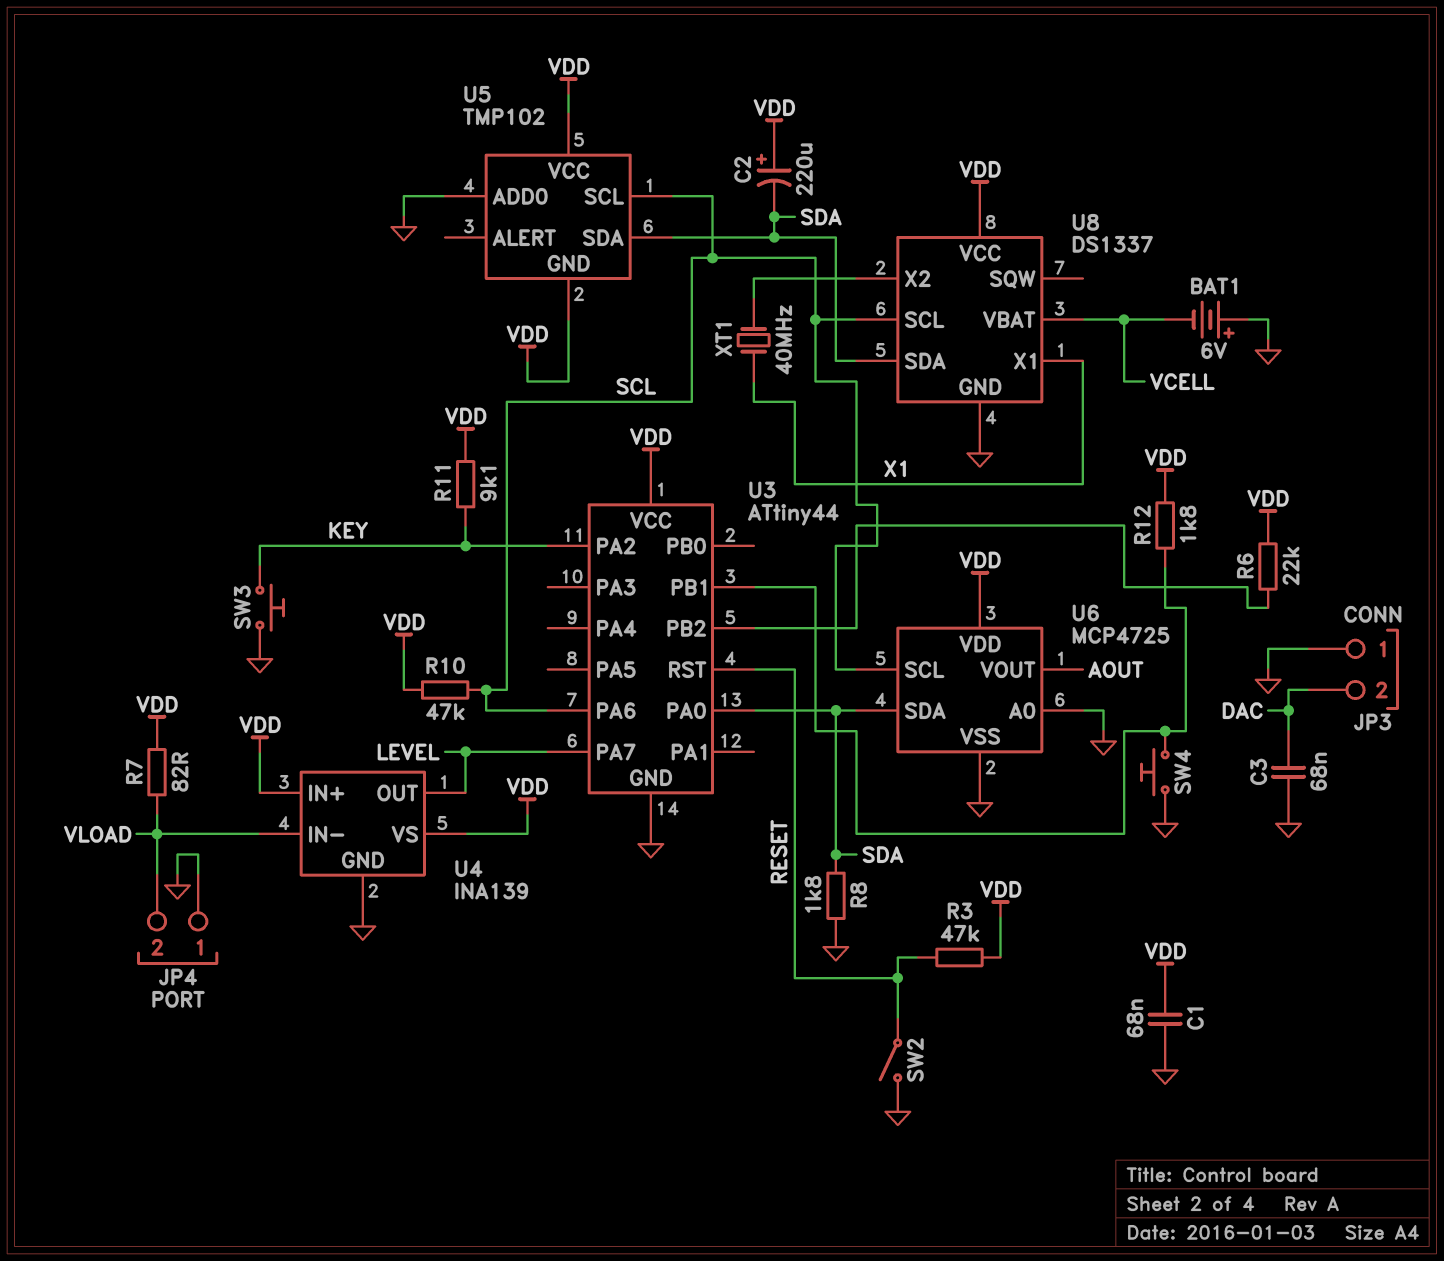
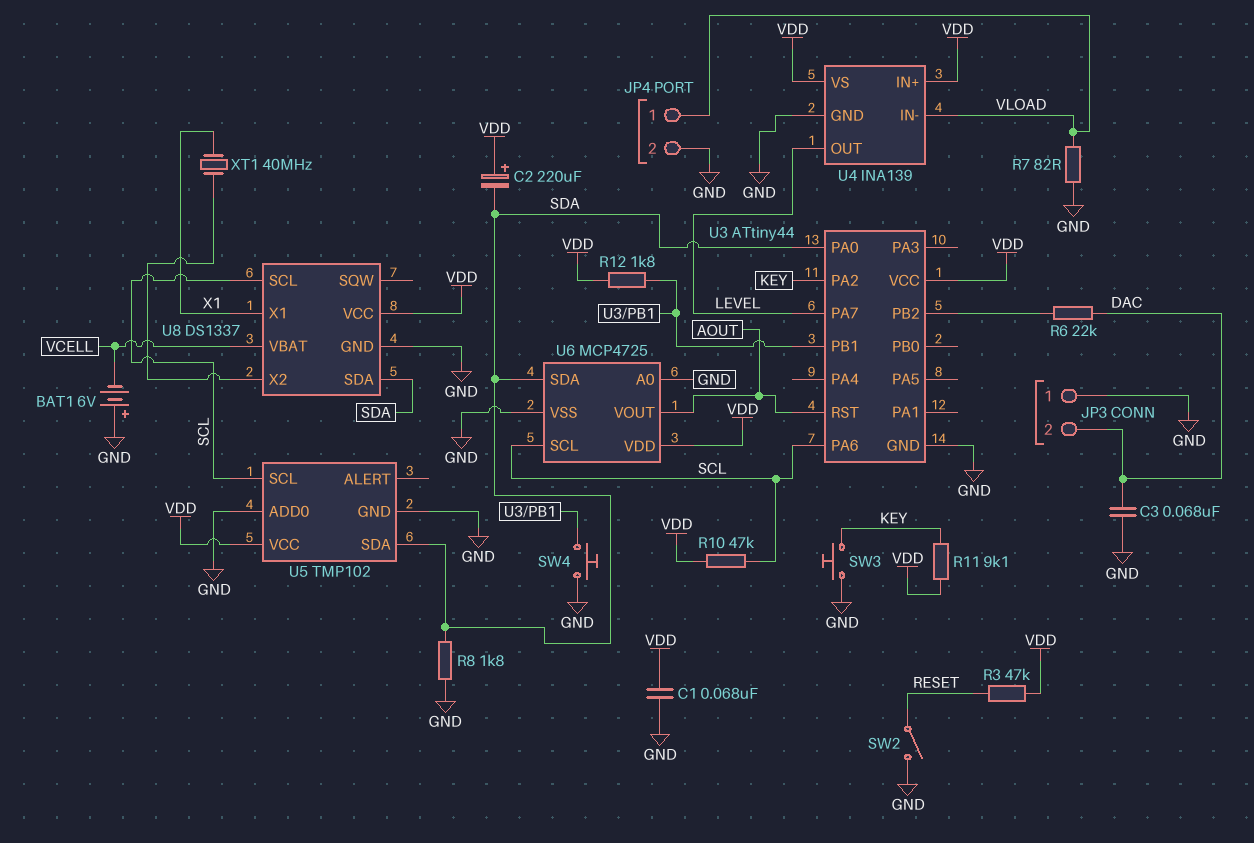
JP4 pin 1: GND -> VLOAD
JP4 pin 2: VLOAD -> GND
R6: 22k (U3/PB2, VDD) -> 22k (DAC, U3/PB2)
R7: 82 (VDD, VLOAD) -> 82 (GND, VLOAD)
U3 pin RST: RESET -> AOUT
U5 pin GND: VDD -> GND

